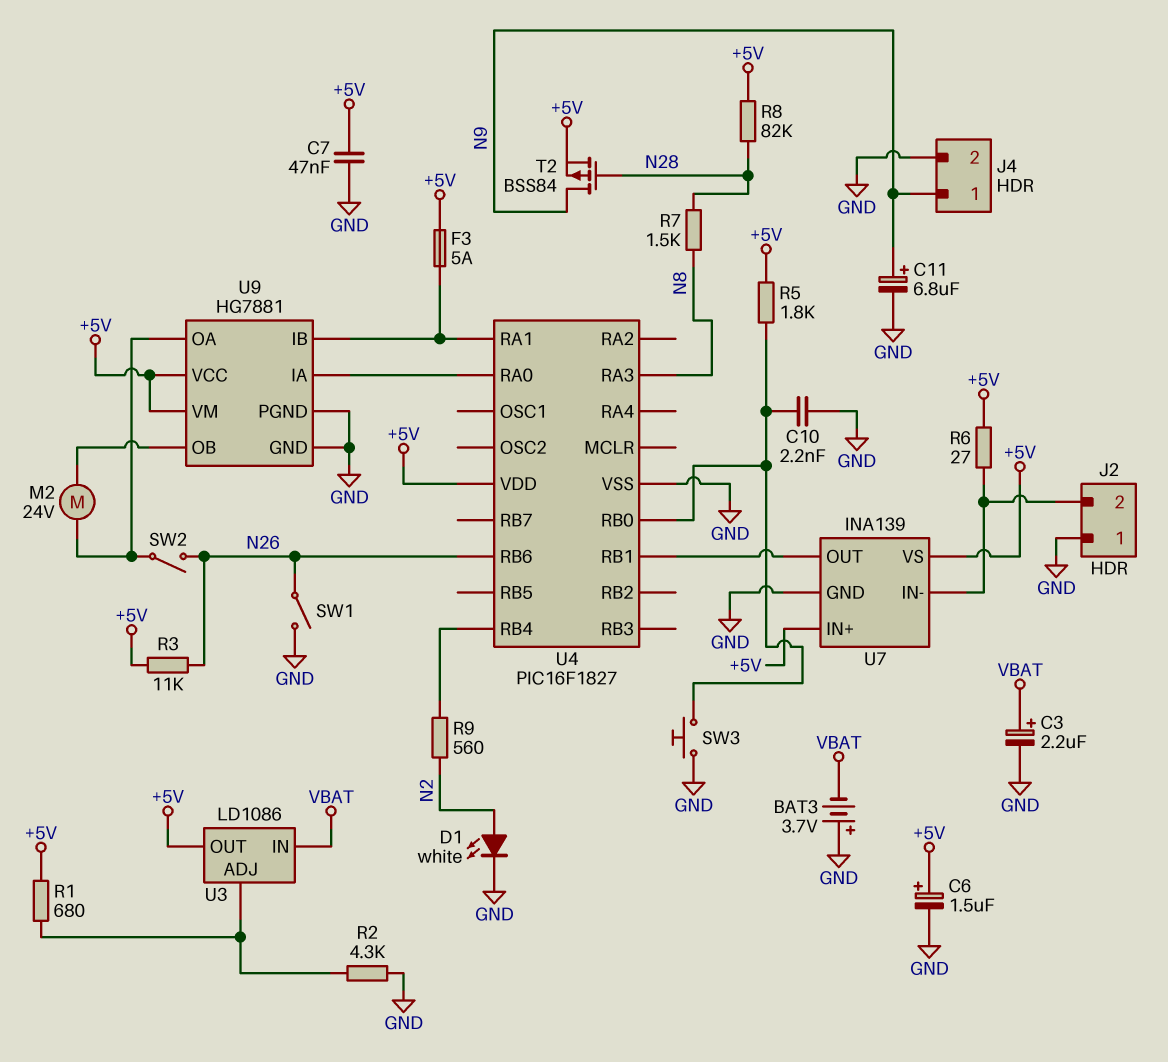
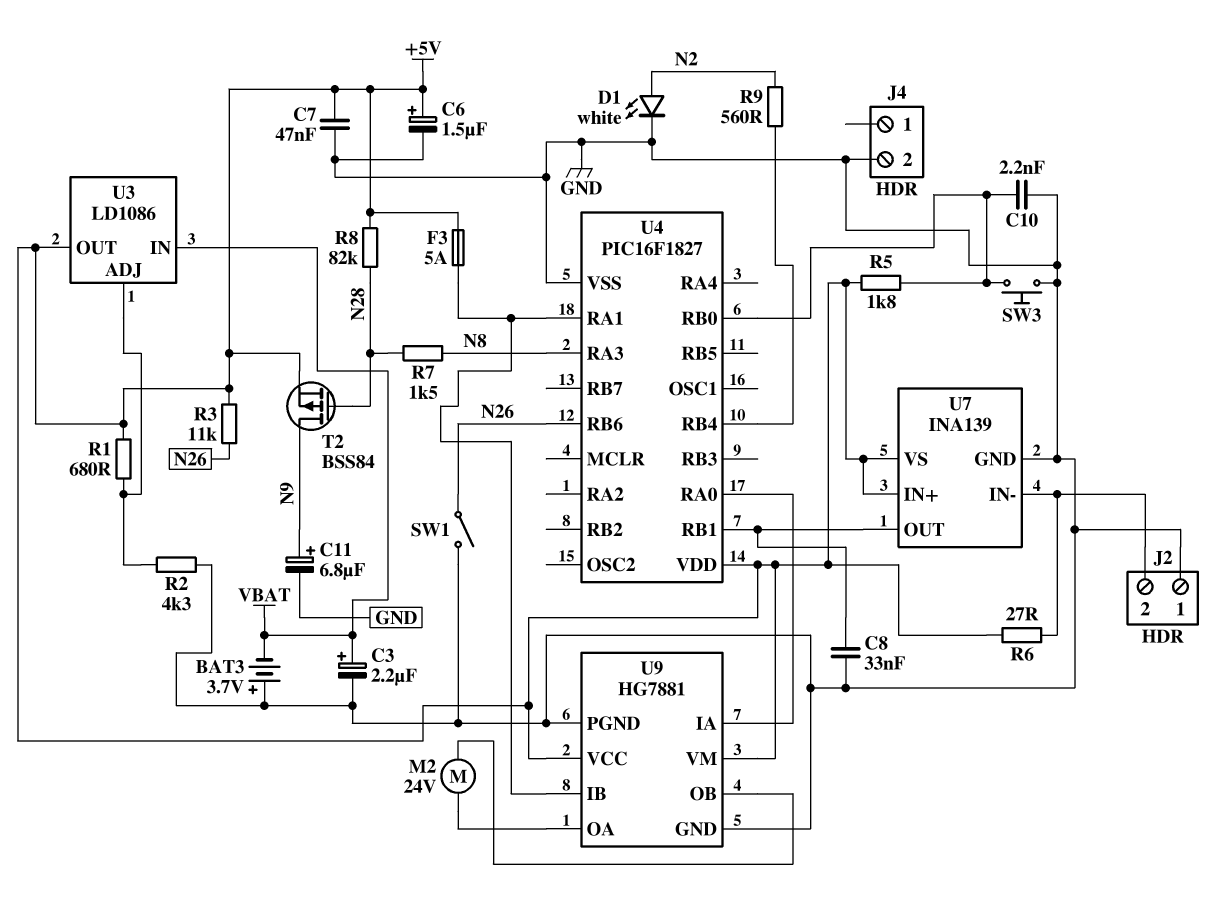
C8: none -> 33nF (GND, U4/RB1)
J4 pin 1: N9 -> none
SW2: switch (N26, U9/OA) -> none

